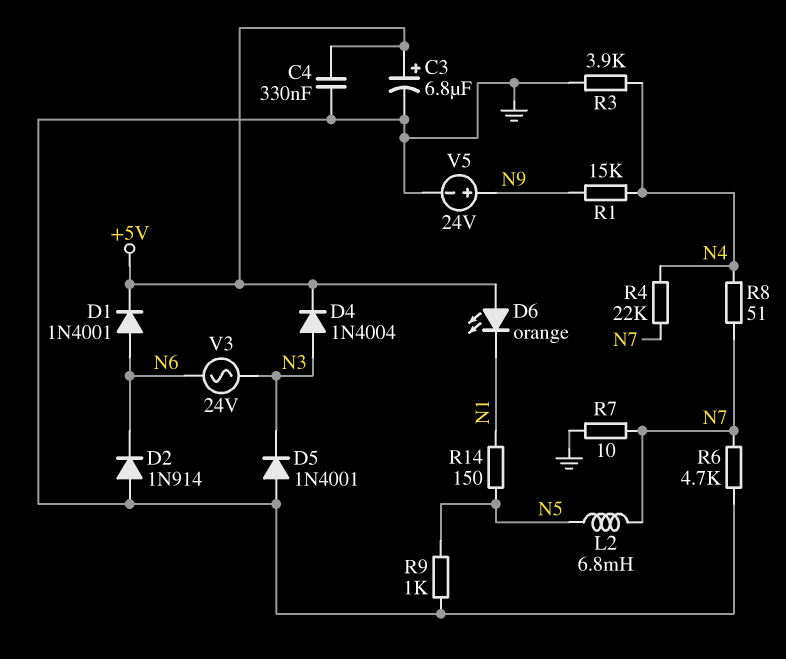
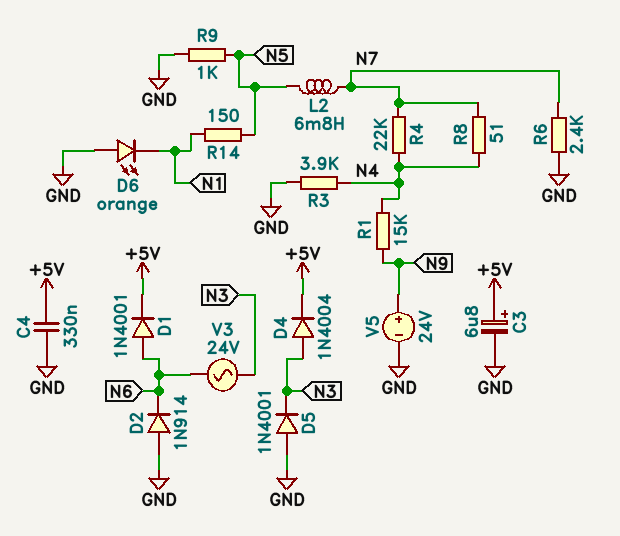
D6: LED orange (A +5V, K N1) -> LED orange (A GND, K N1)
R6: 4.7k (GND, N7) -> 2.4k (GND, N7)
R7: 10 (GND, N7) -> none

